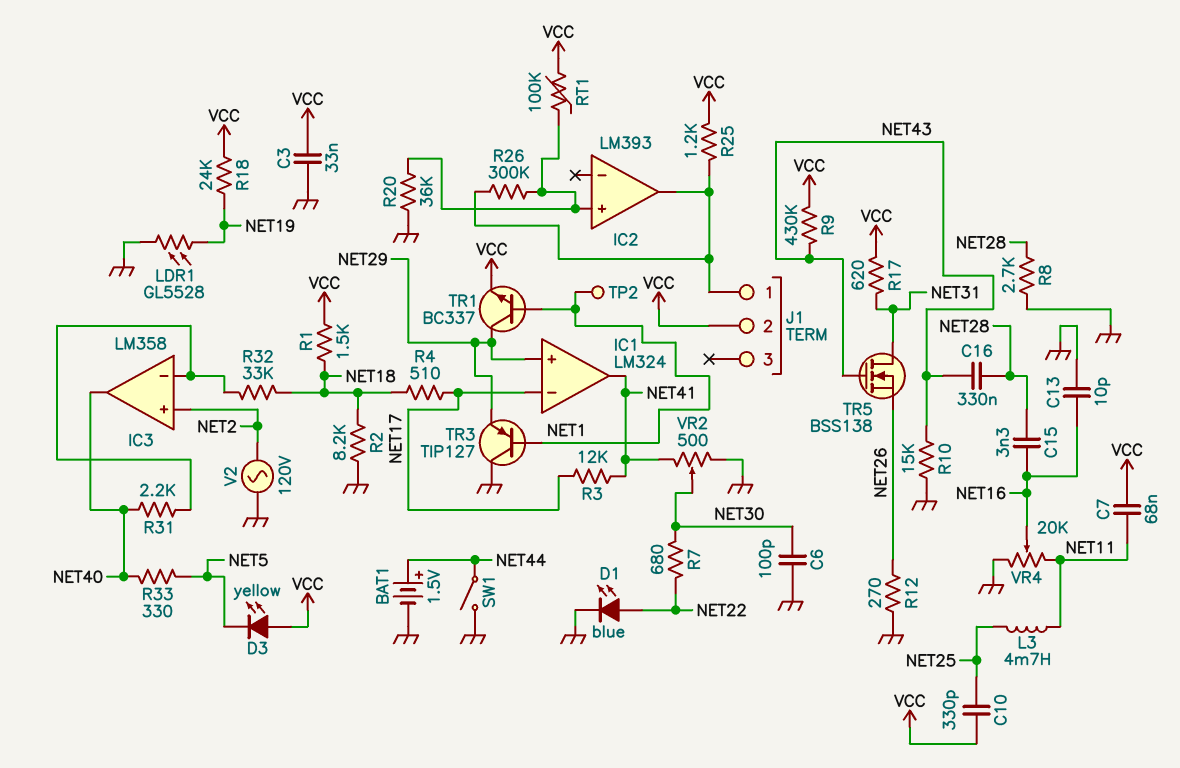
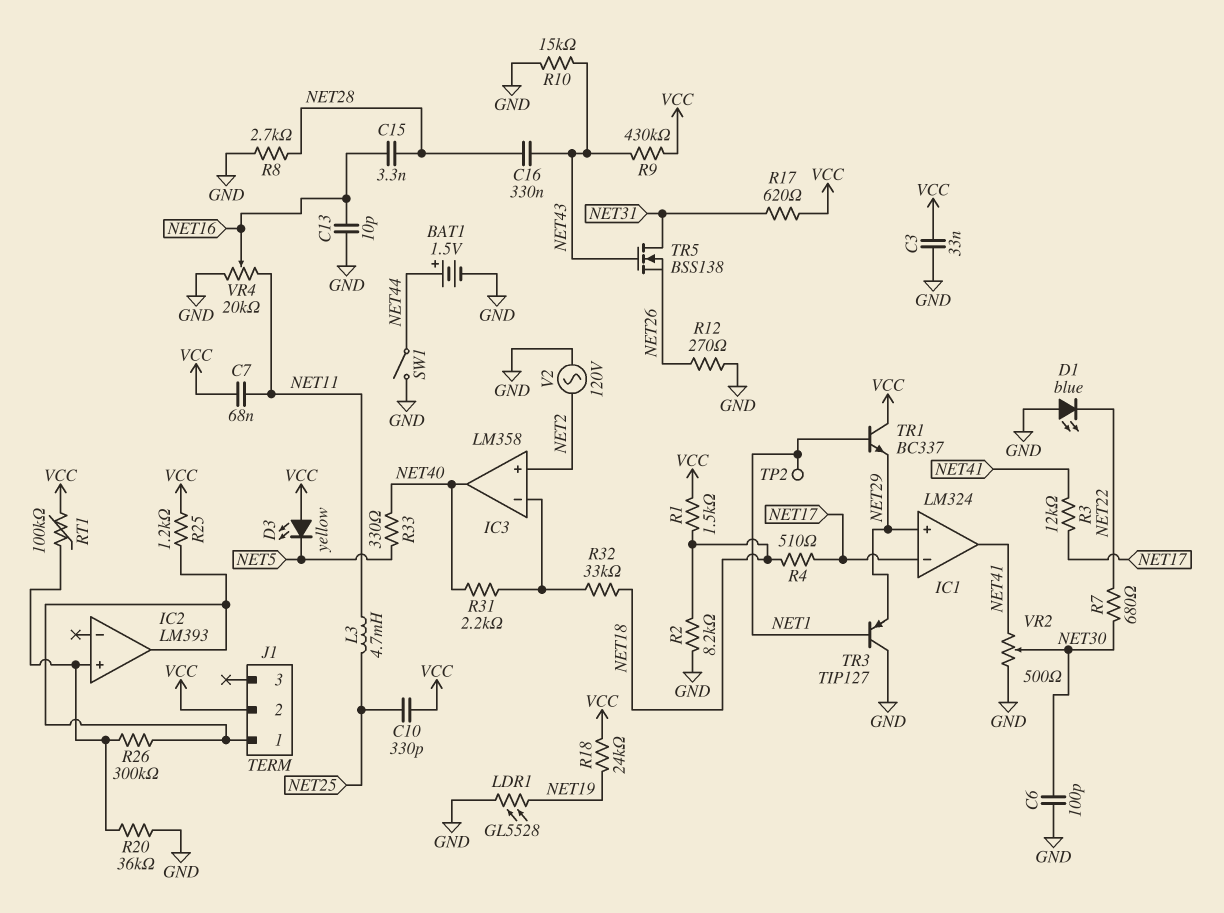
D1: LED blue (A NET22, K GND) -> LED blue (A GND, K NET22)
TR1: NPN BC337 (B NET1, C NET29, E VCC) -> NPN BC337 (B NET1, C VCC, E NET29)

